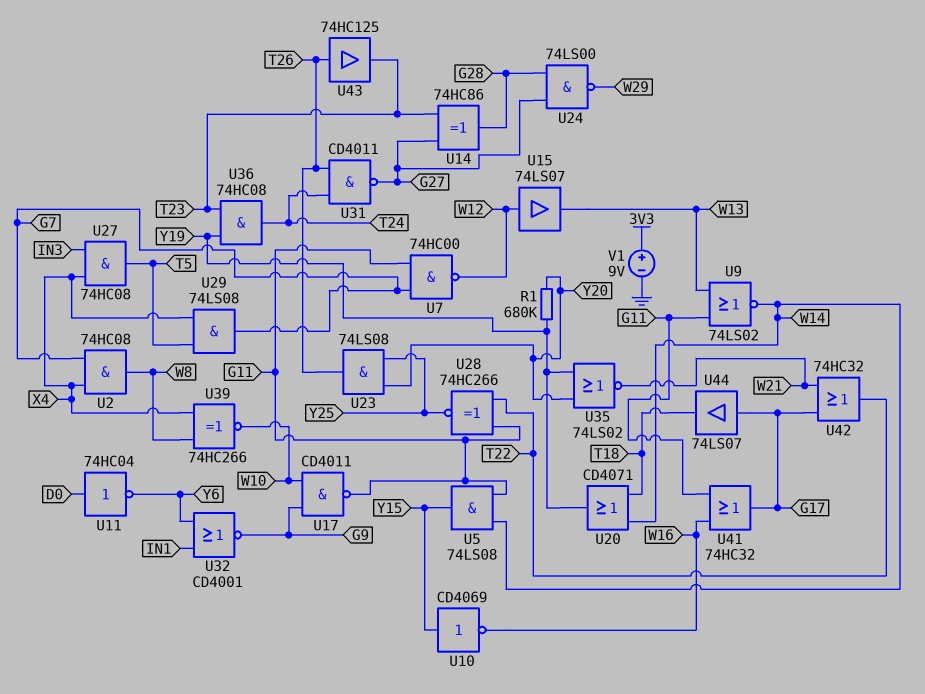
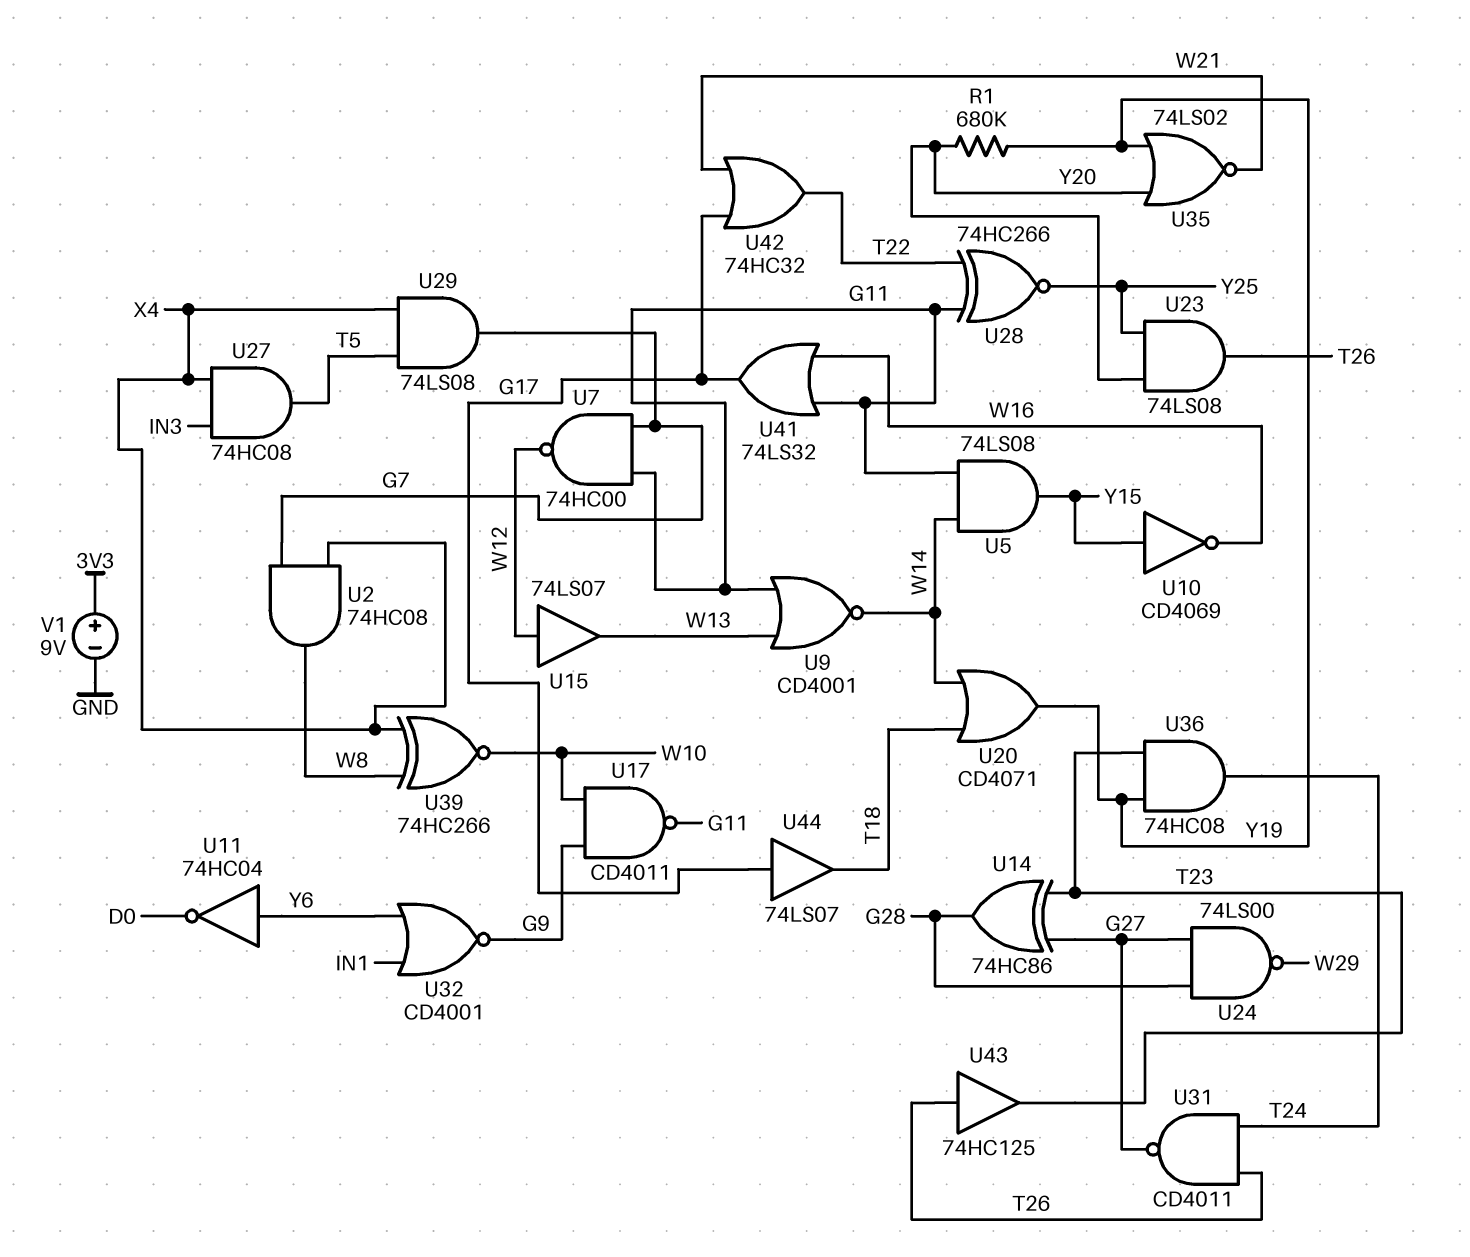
U9: NOR 74LS02 (in G11, in W13, out W14) -> NOR CD4001 (in G11, in W13, out W14)
U11: NOT 74HC04 (in D0, out Y6) -> NOT 74HC04 (in Y6, out D0)
U41: OR 74HC32 (in G11, in W16, out G17) -> OR 74LS32 (in G11, in W16, out G17)

